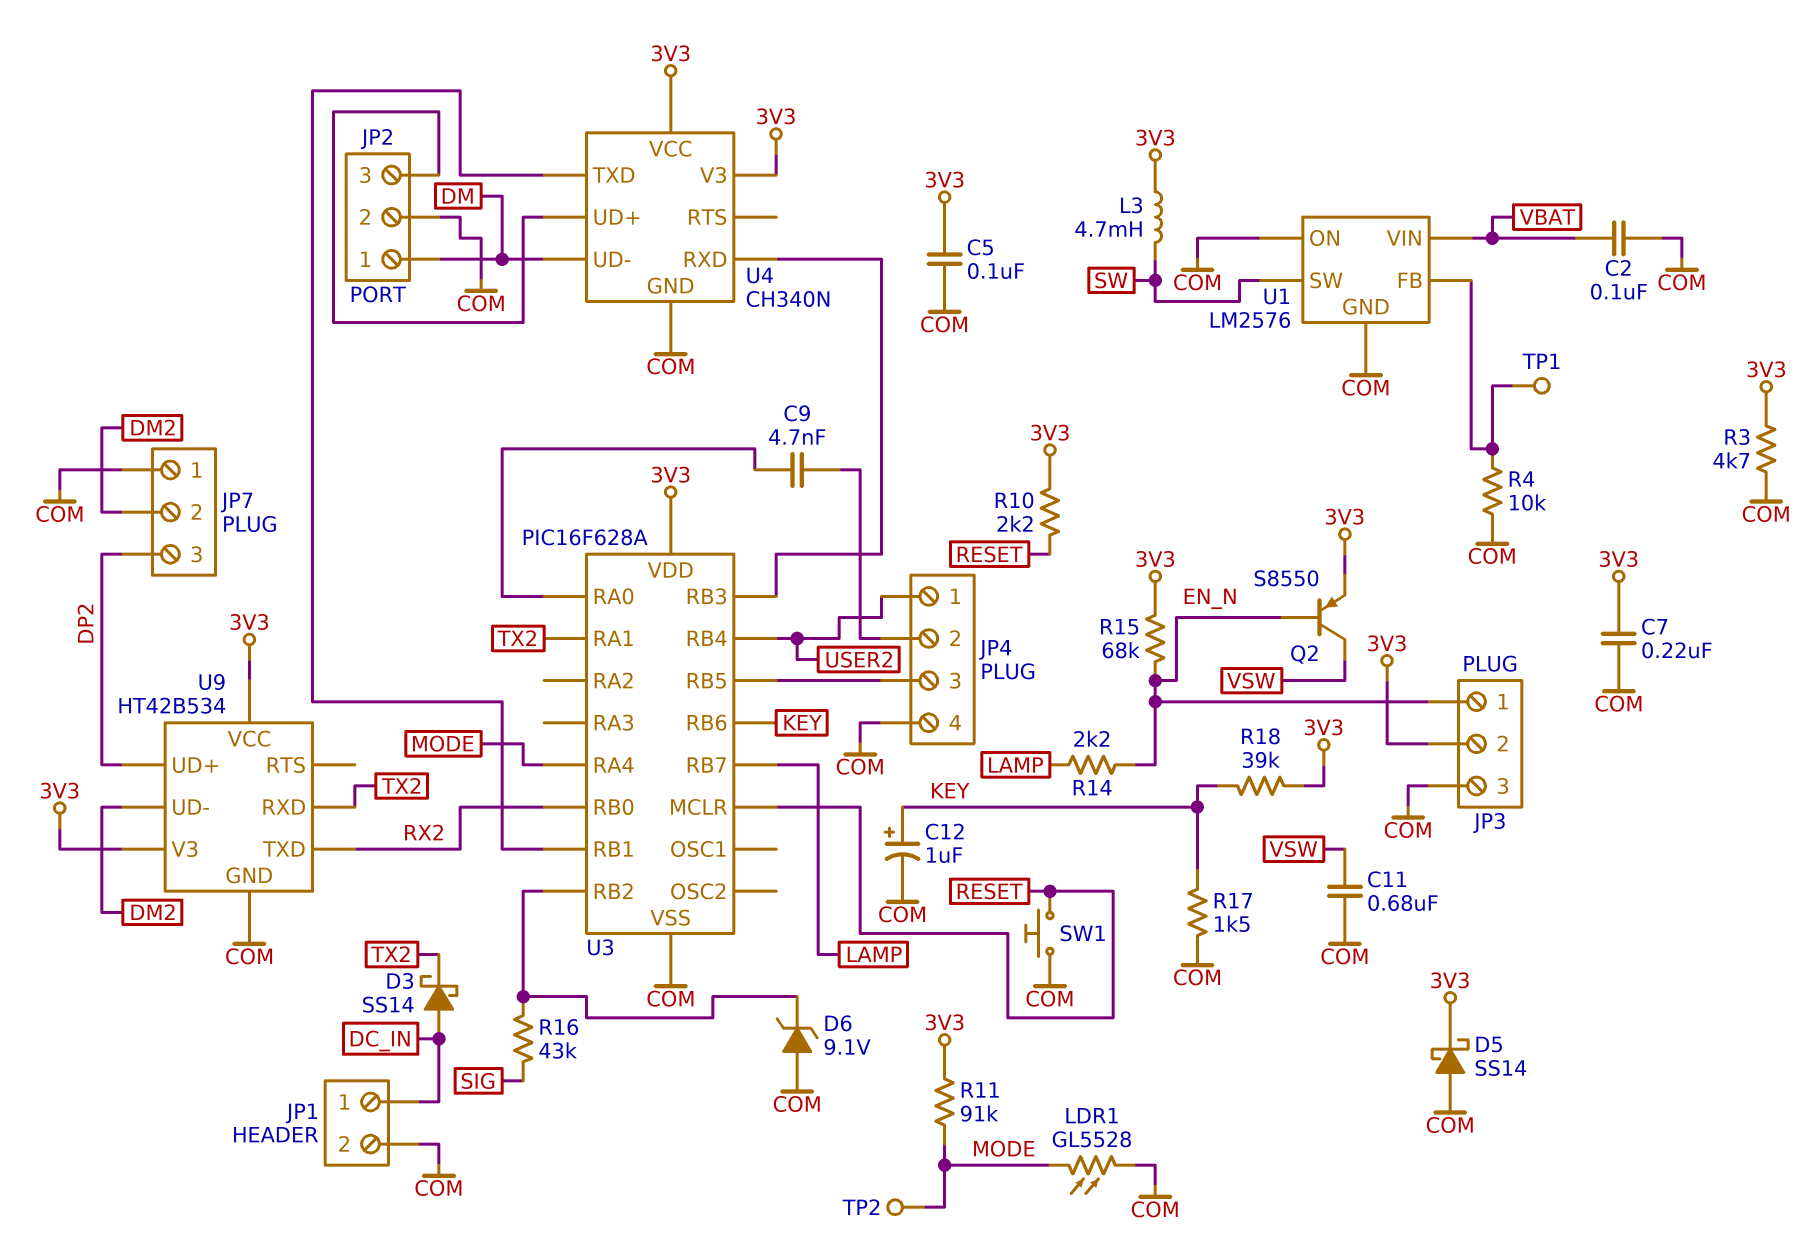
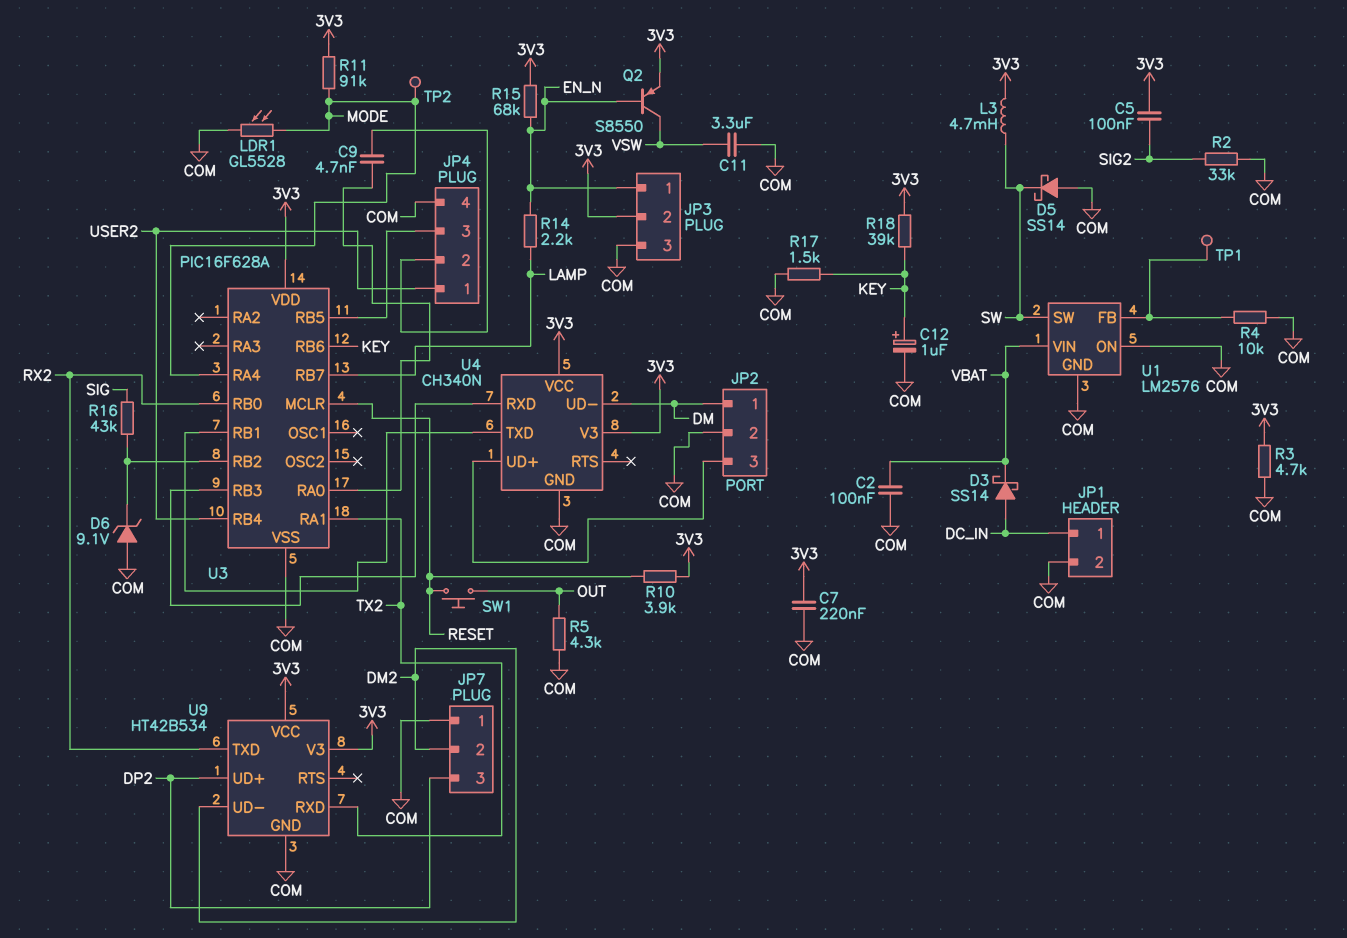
C5: 100nF (3V3, COM) -> 100nF (3V3, SIG2)
C11: 680nF (COM, VSW) -> 3.3uF (COM, VSW)
D3: schottky SS14 (A DC_IN, K TX2) -> schottky SS14 (A DC_IN, K VBAT)
D5: schottky SS14 (A COM, K 3V3) -> schottky SS14 (A COM, K SW)
R2: none -> 33k (COM, SIG2)
R5: none -> 4.3k (COM, OUT)
R10: 2.2k (3V3, RESET) -> 3.9k (3V3, RESET)
SW1: button (COM, RESET) -> button (OUT, RESET)

